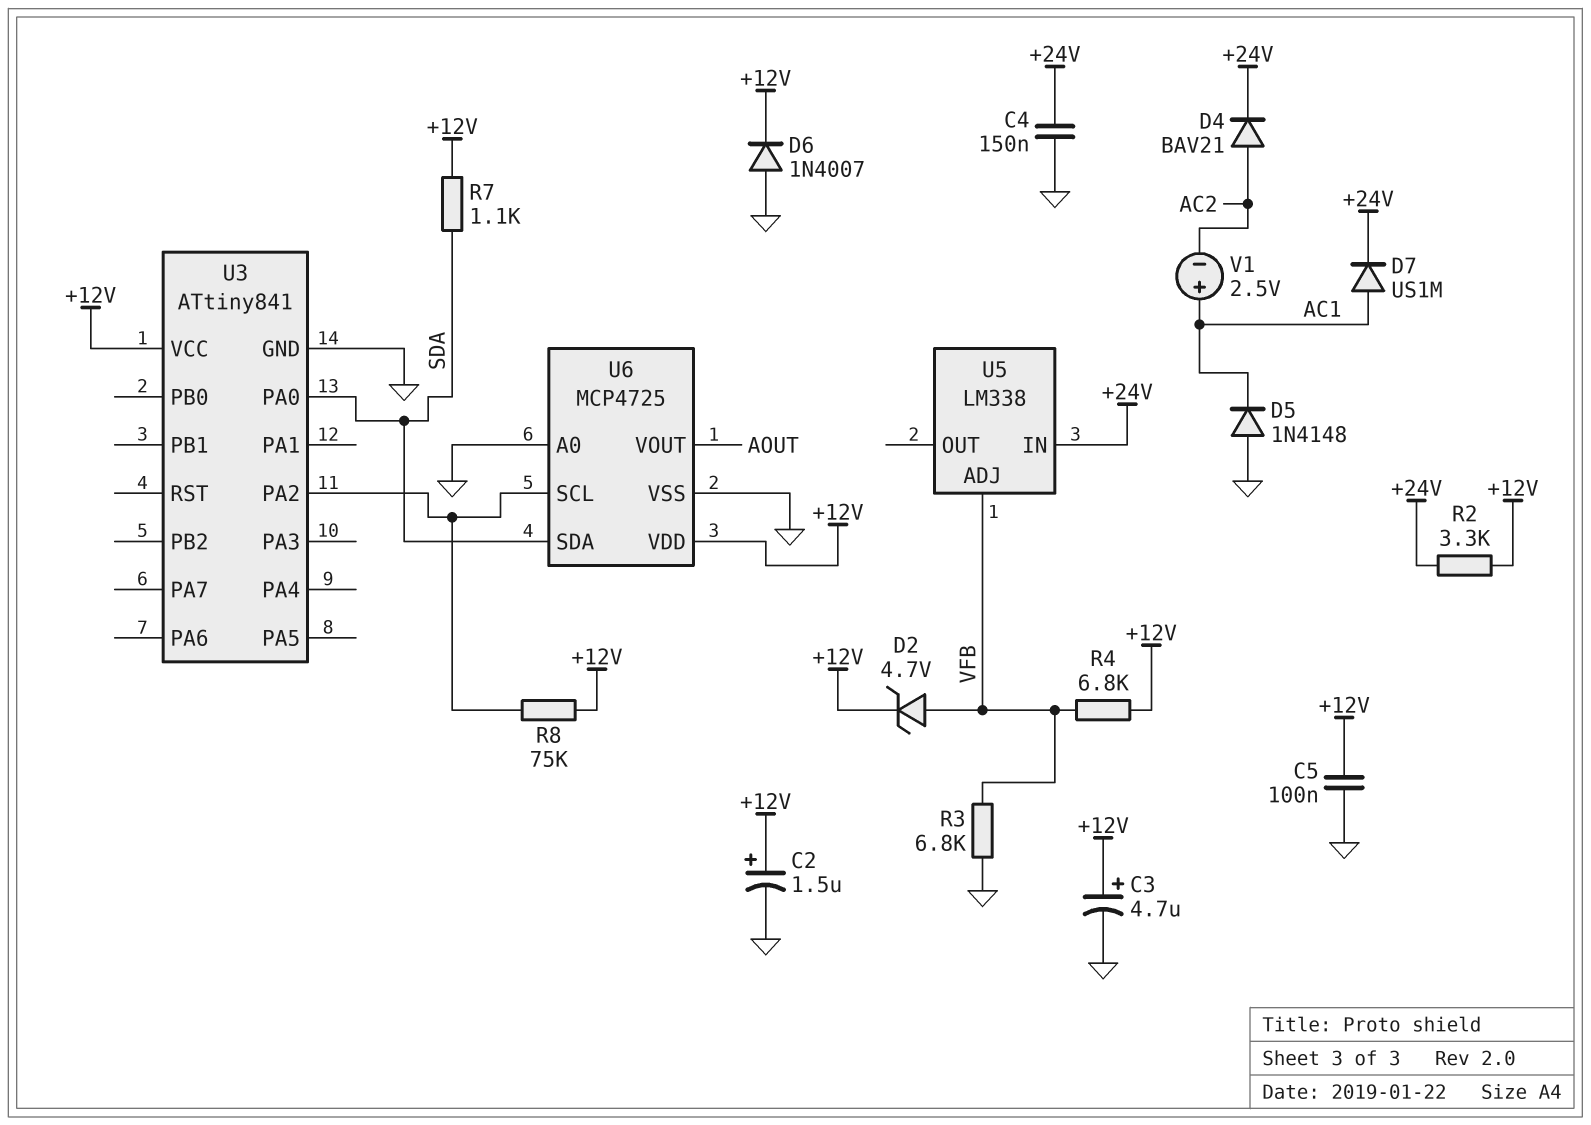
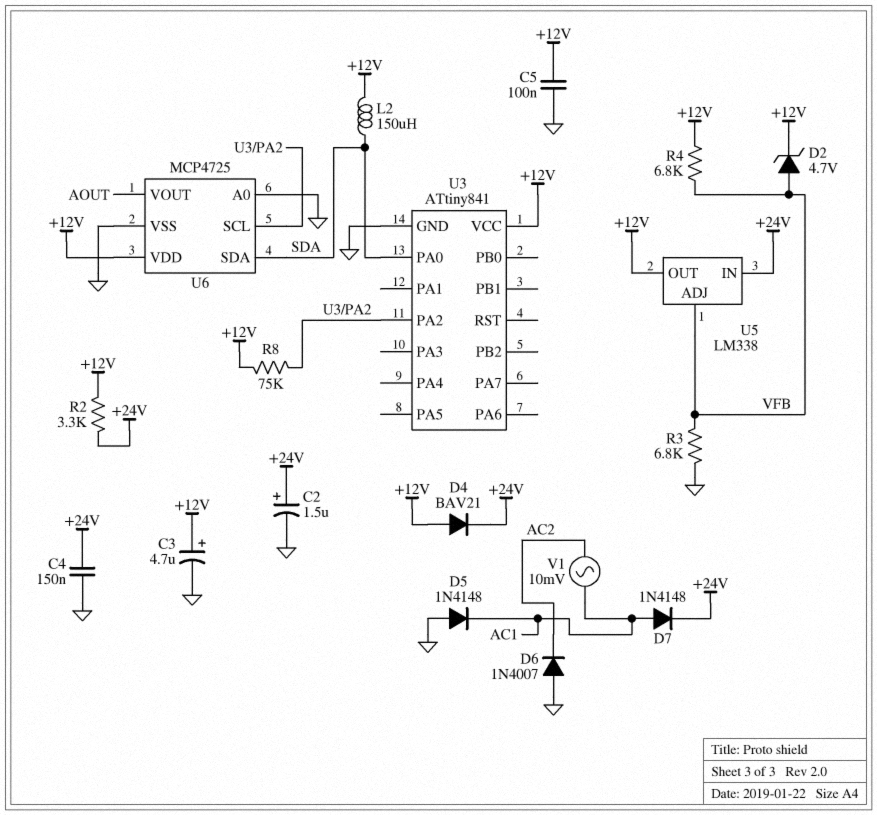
C2: 1.5uF (plus +12V, minus GND) -> 1.5uF (plus +24V, minus GND)
D4: diode BAV21 (A AC2, K +24V) -> diode BAV21 (A +12V, K +24V)
D6: diode 1N4007 (A GND, K +12V) -> diode 1N4007 (A GND, K AC2)
D7: diode US1M (A AC1, K +24V) -> diode 1N4148 (A AC1, K +24V)
L2: none -> 150uH (+12V, SDA)
R7: 1.1k (+12V, SDA) -> none
U5 pin OUT: none -> +12V
V1: 2.5V (plus AC1, minus AC2) -> AC 10mV (AC1, AC2)

